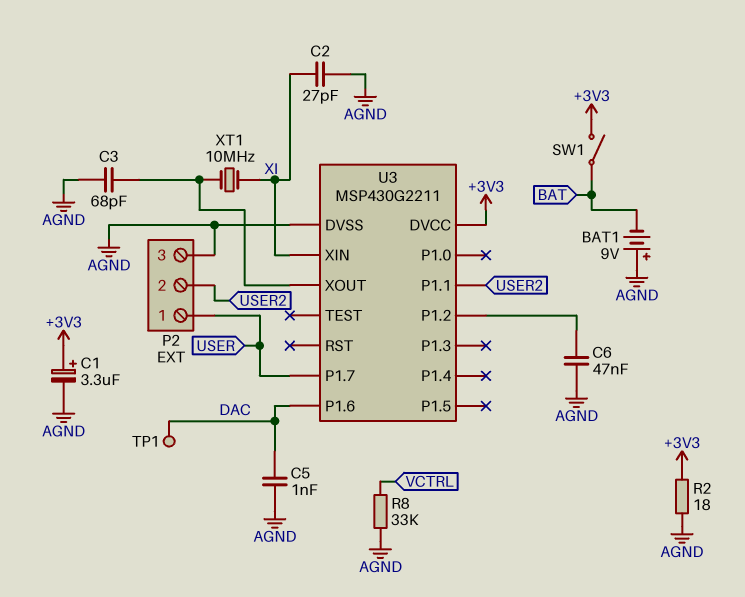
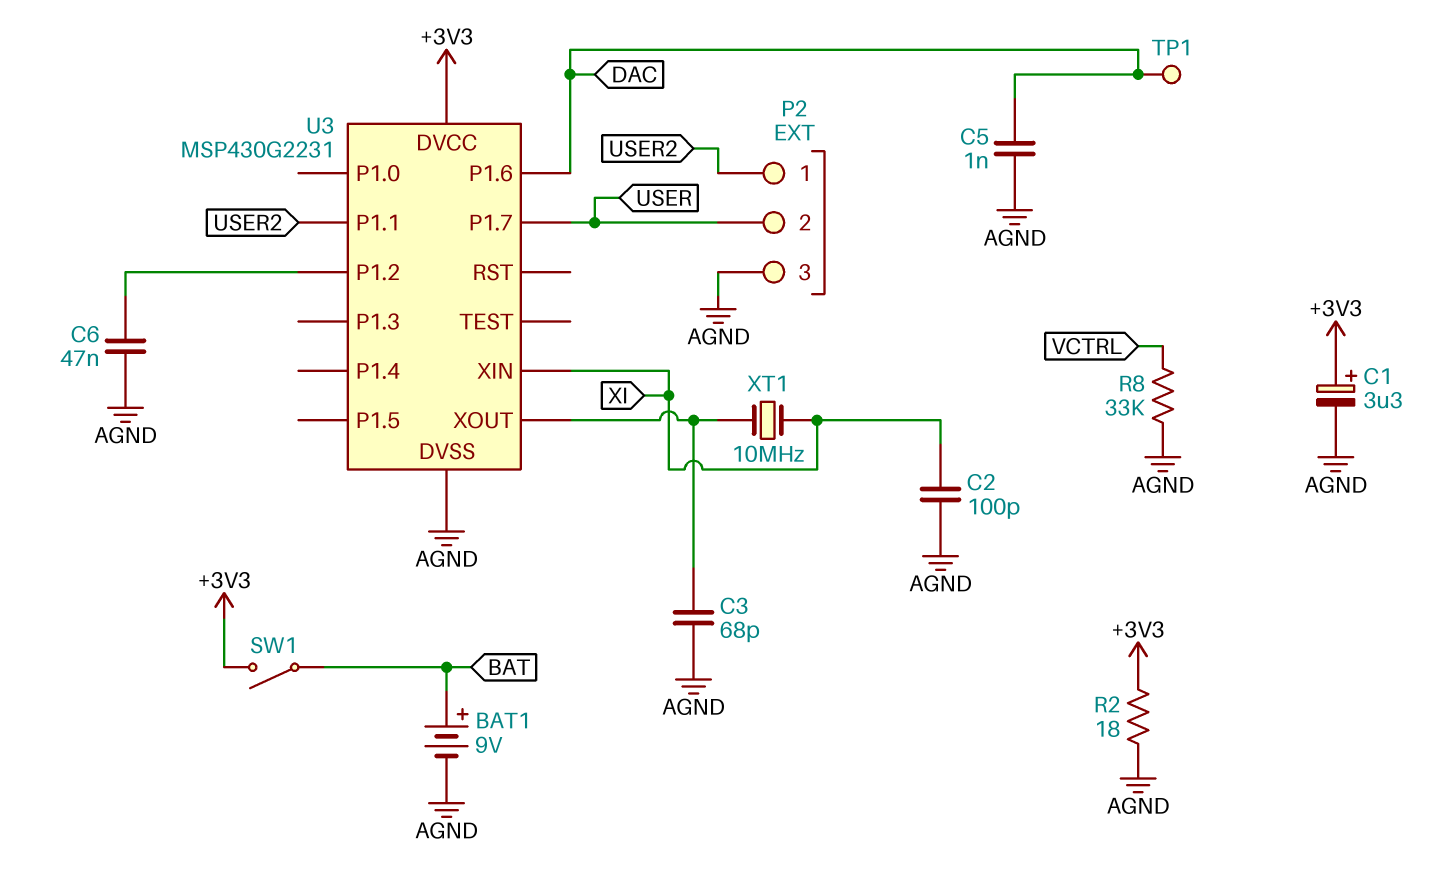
BAT1: 9V (plus AGND, minus BAT) -> 9V (plus BAT, minus AGND)
C2: 27pF (AGND, XI) -> 100pF (AGND, XI)
P2 pin 1: USER -> USER2
P2 pin 2: USER2 -> USER
U3: MSP430G2211 -> MSP430G2231

